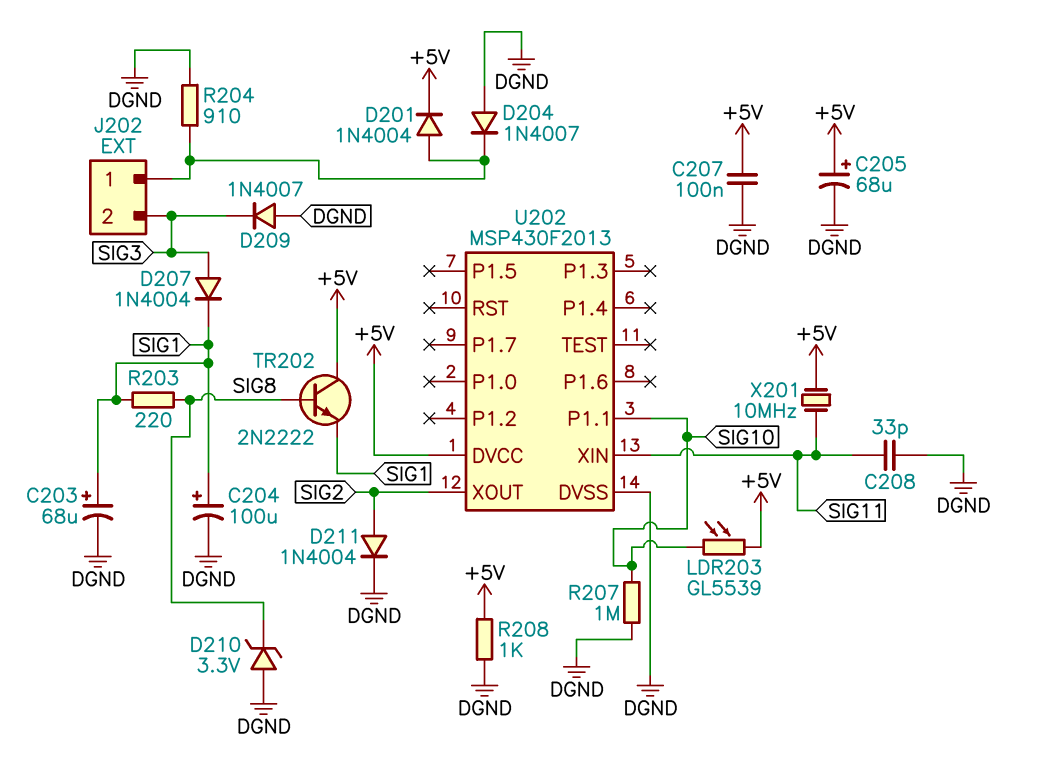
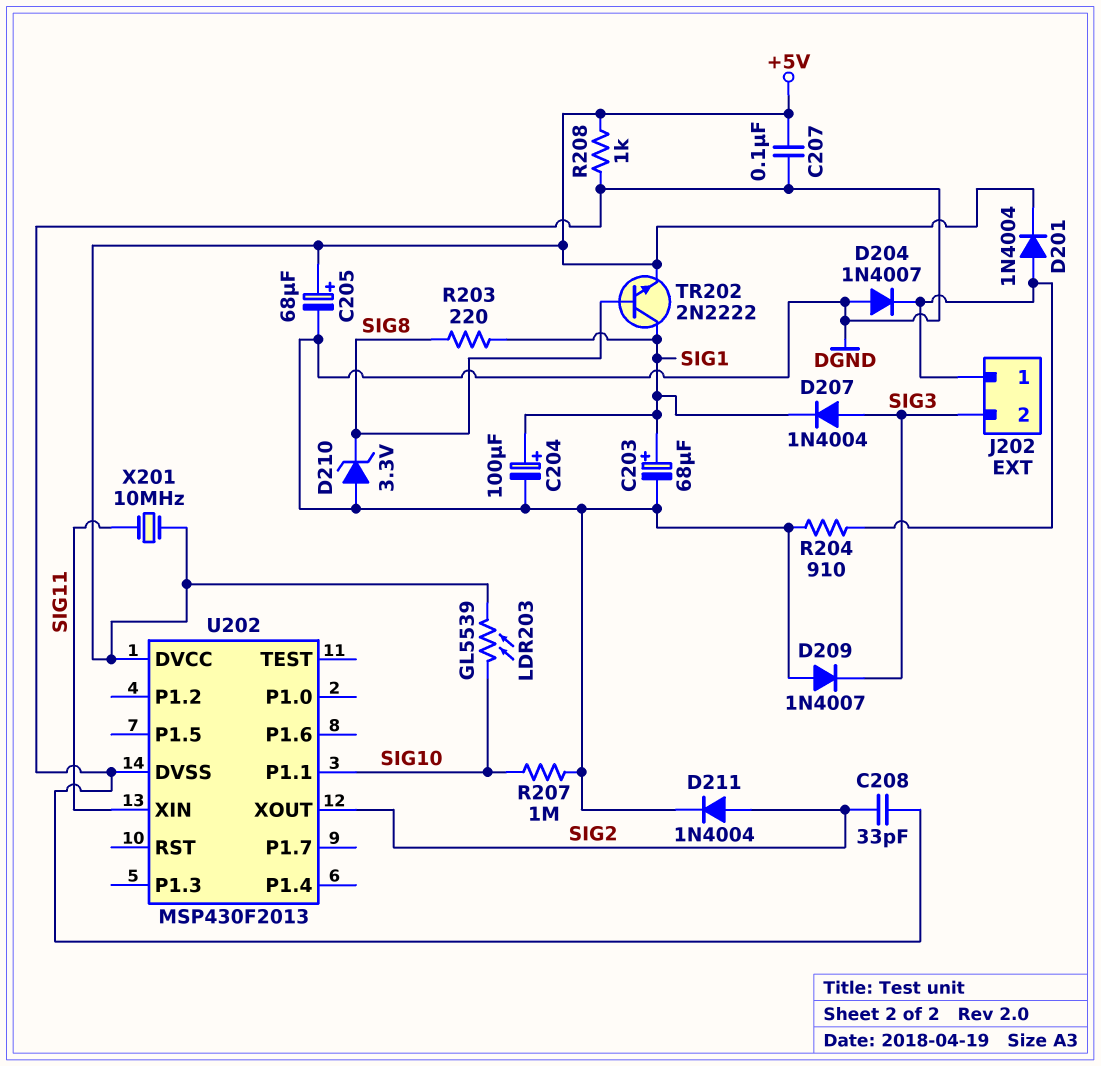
C208: 33pF (DGND, SIG11) -> 33pF (DGND, SIG2)
TR202: NPN 2N2222 (B SIG8, C +5V, E SIG1) -> NPN 2N2222 (B SIG8, C SIG1, E +5V)

